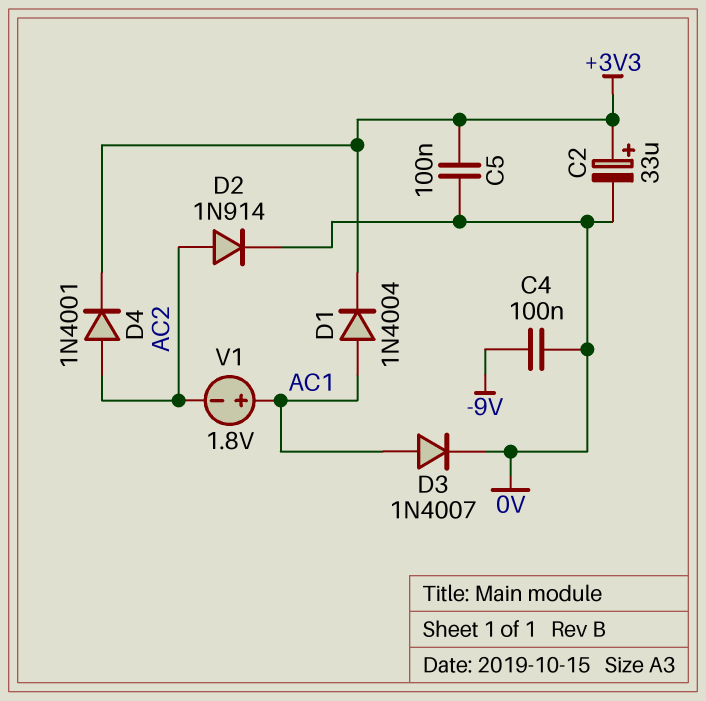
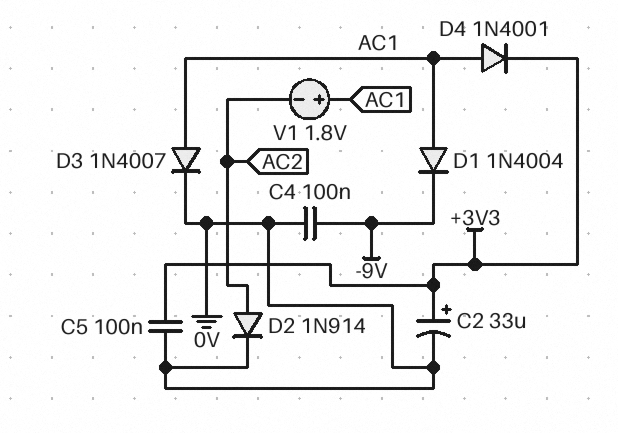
D1: diode 1N4004 (A AC1, K +3V3) -> diode 1N4004 (A AC1, K -9V)
D4: diode 1N4001 (A AC2, K +3V3) -> diode 1N4001 (A AC1, K +3V3)

